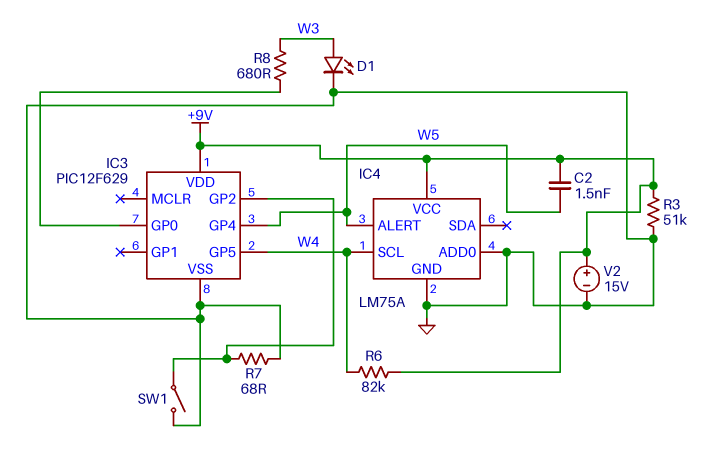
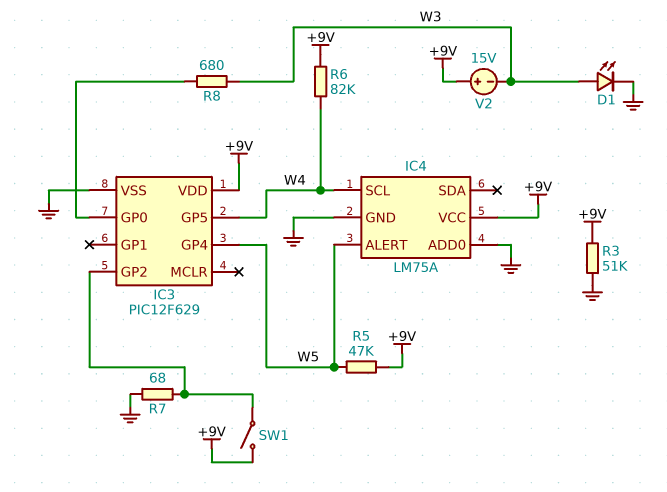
C2: 1.5nF (+9V, W5) -> none
R5: none -> 47k (+9V, W5)
SW1: switch (GND, IC3/GP2) -> switch (+9V, IC3/GP2)
V2: 15V (plus +9V, minus GND) -> 15V (plus +9V, minus W3)

